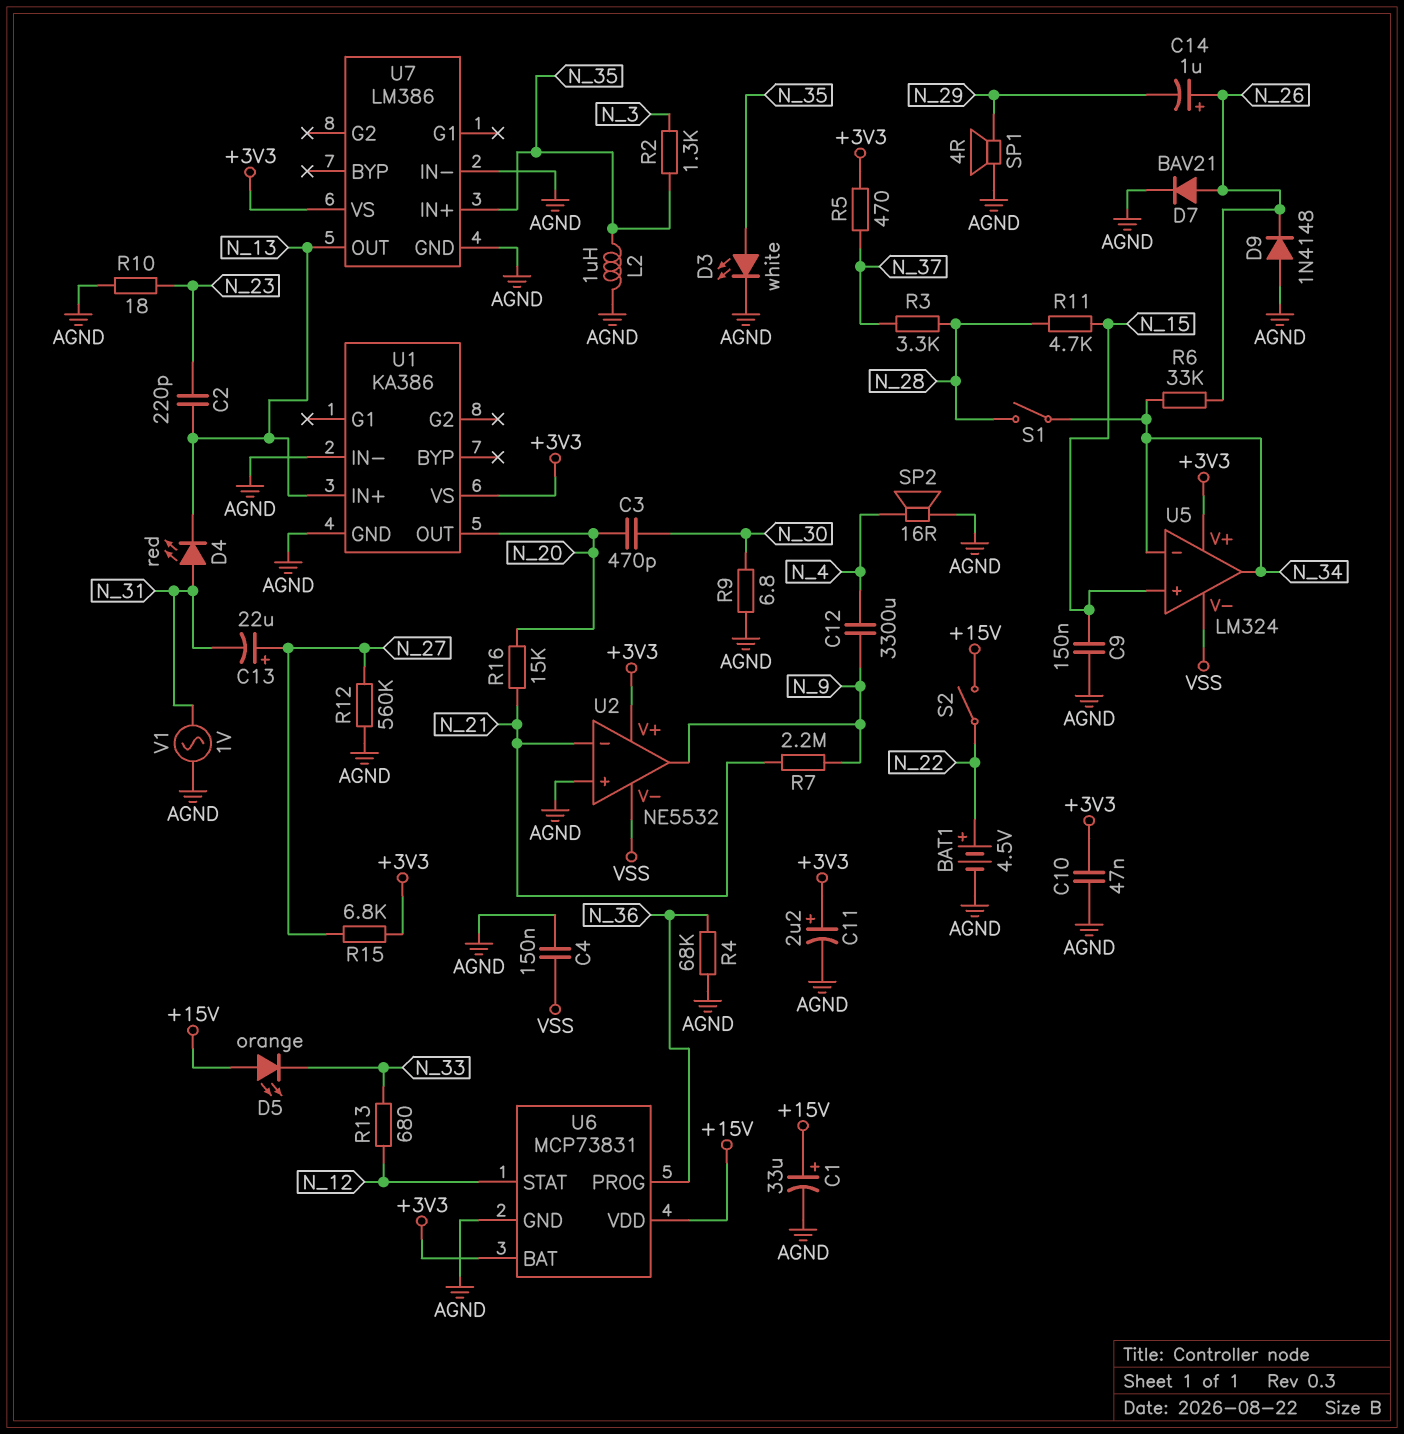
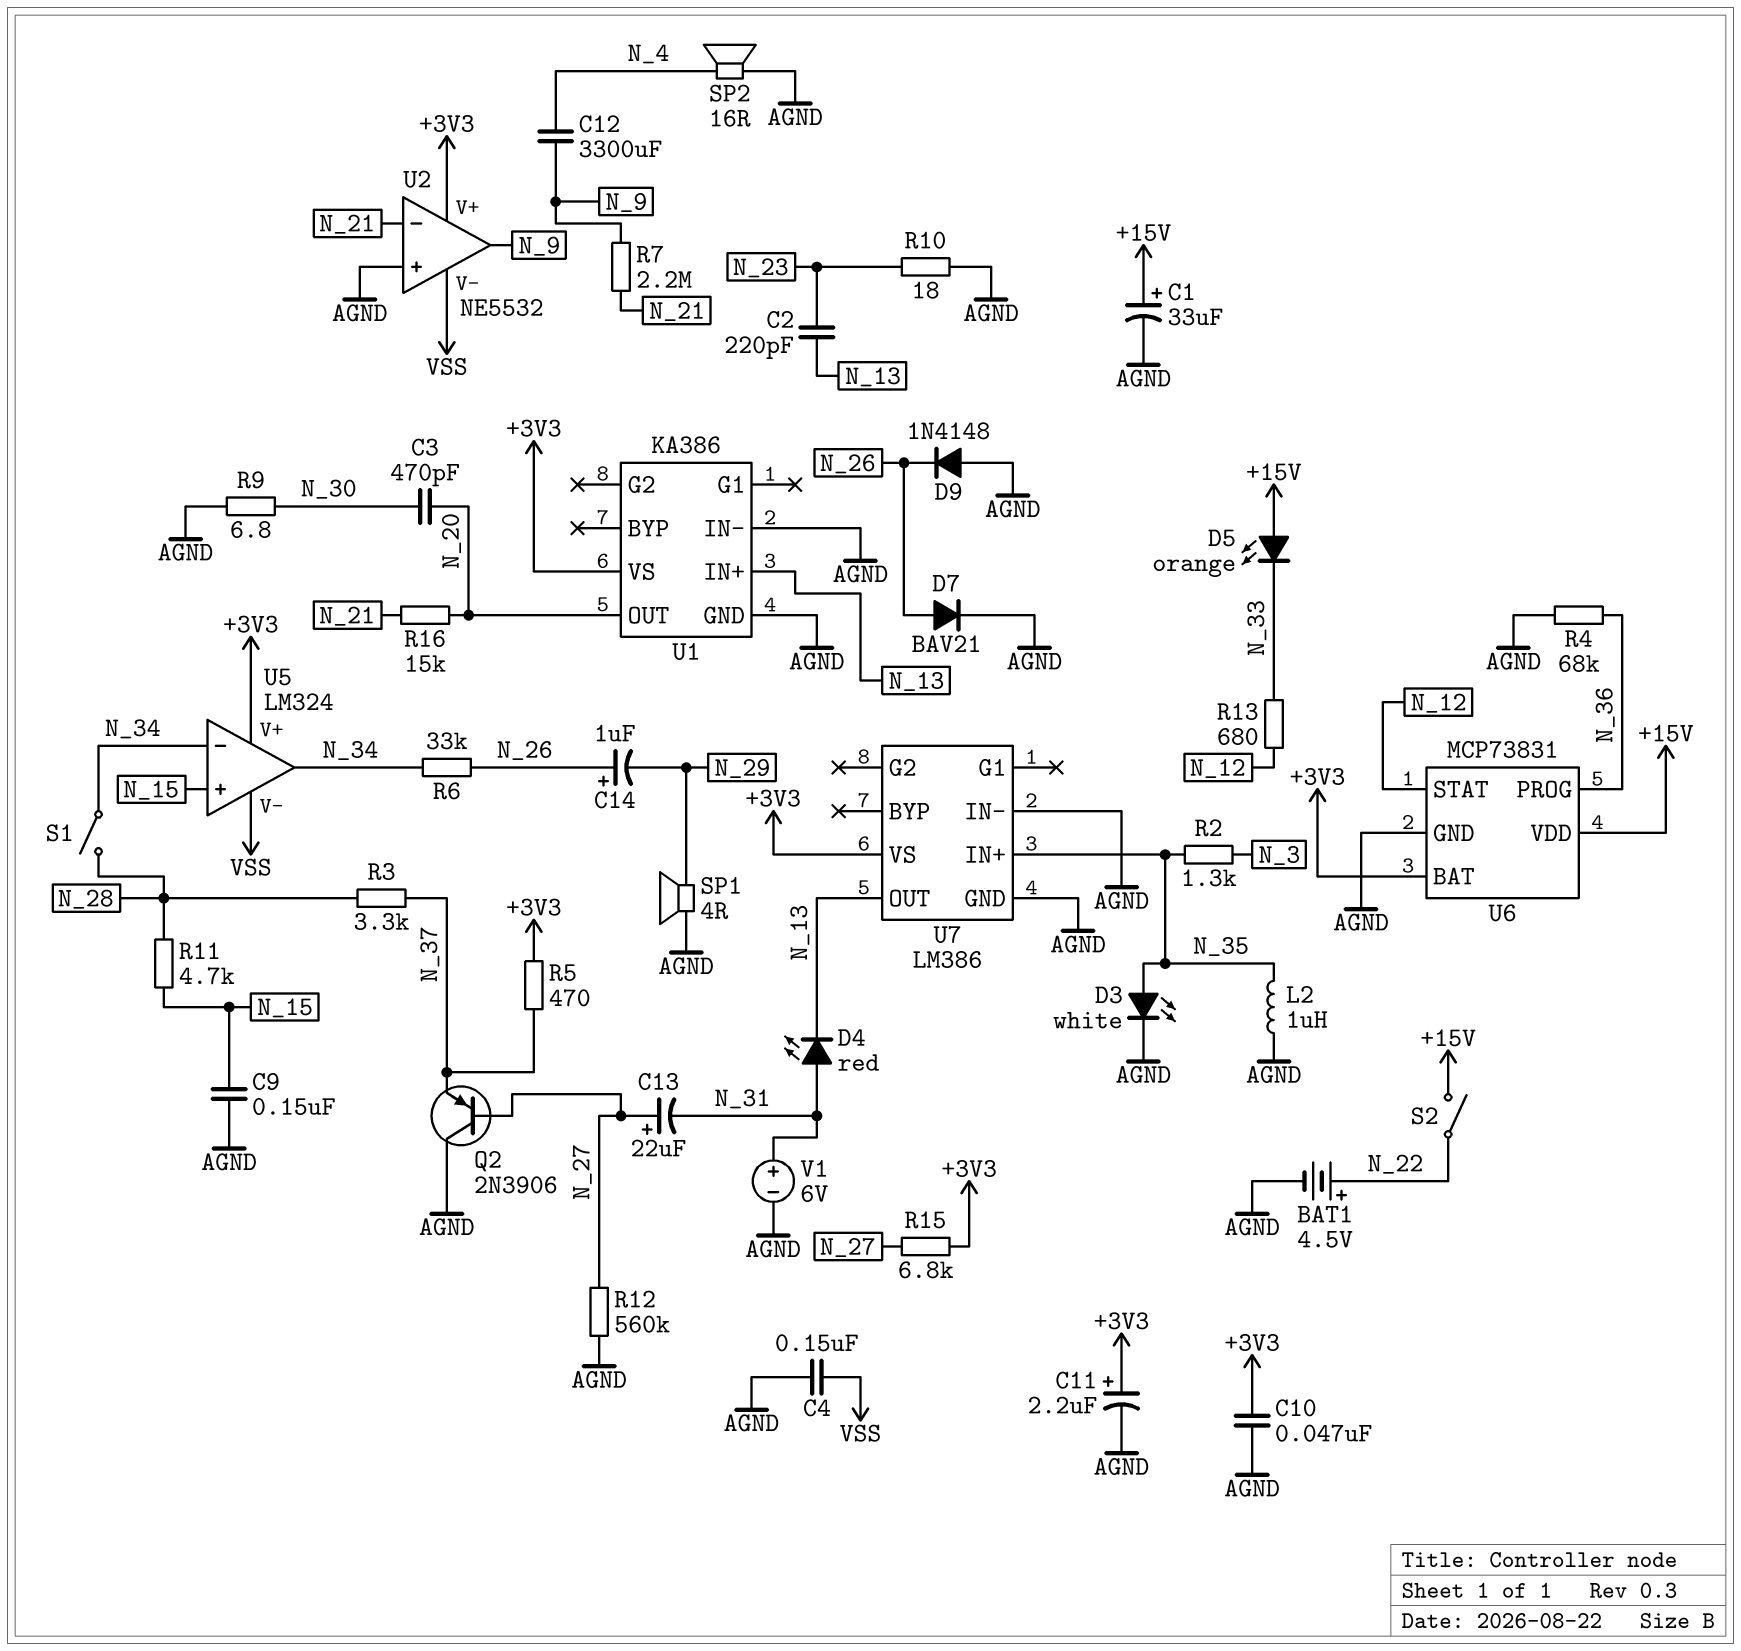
Q2: none -> PNP 2N3906 (B N_27, C AGND, E N_37)
V1: AC 1V (AGND, N_31) -> 6V (plus N_31, minus AGND)

